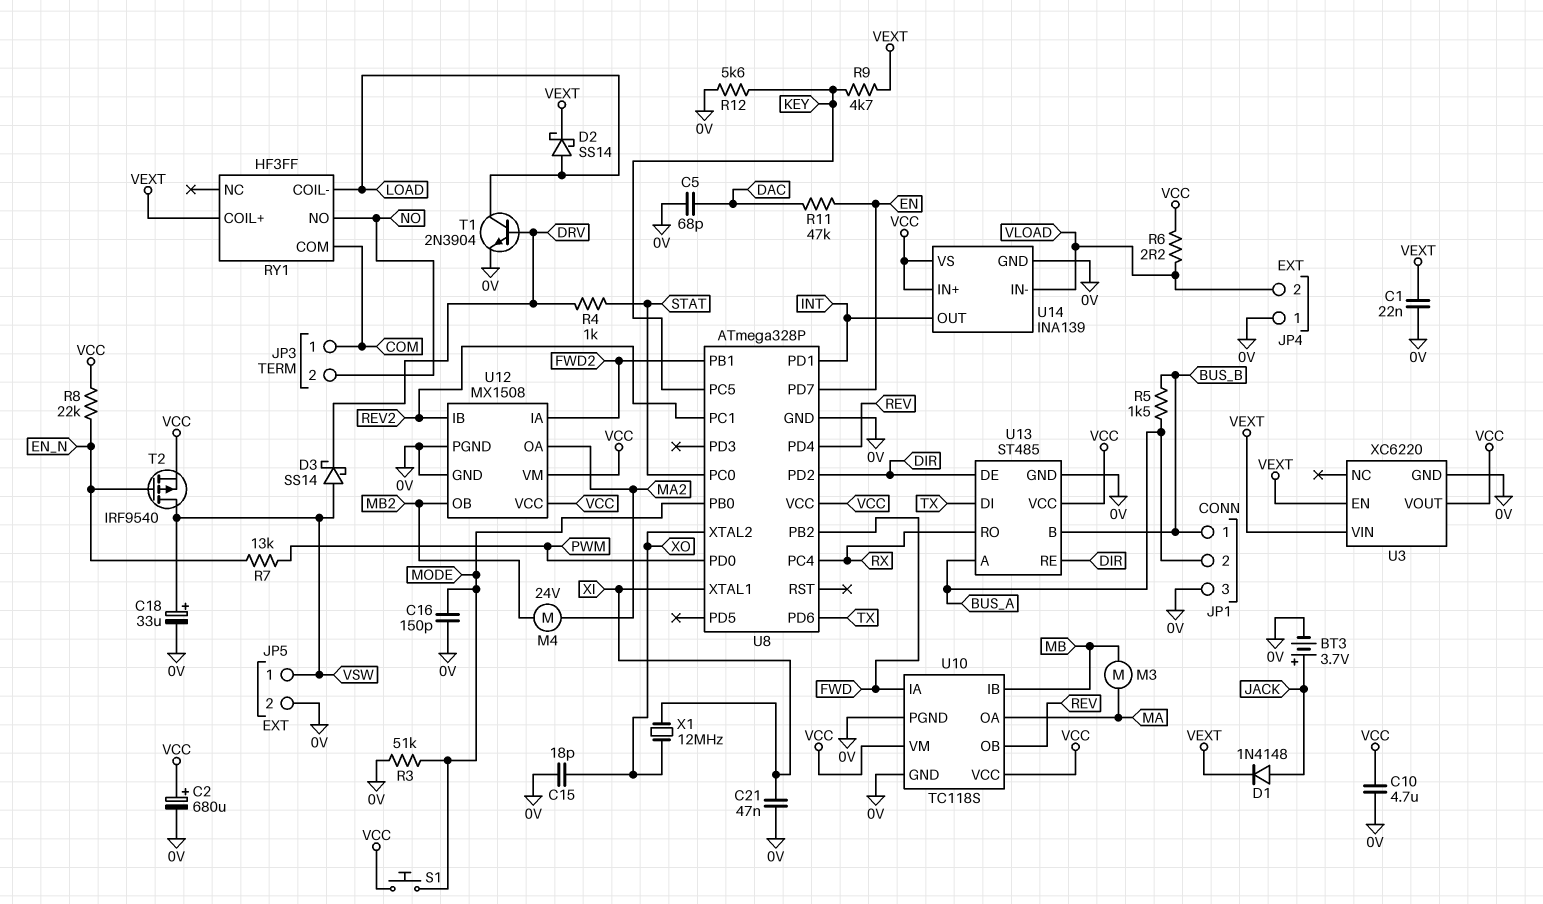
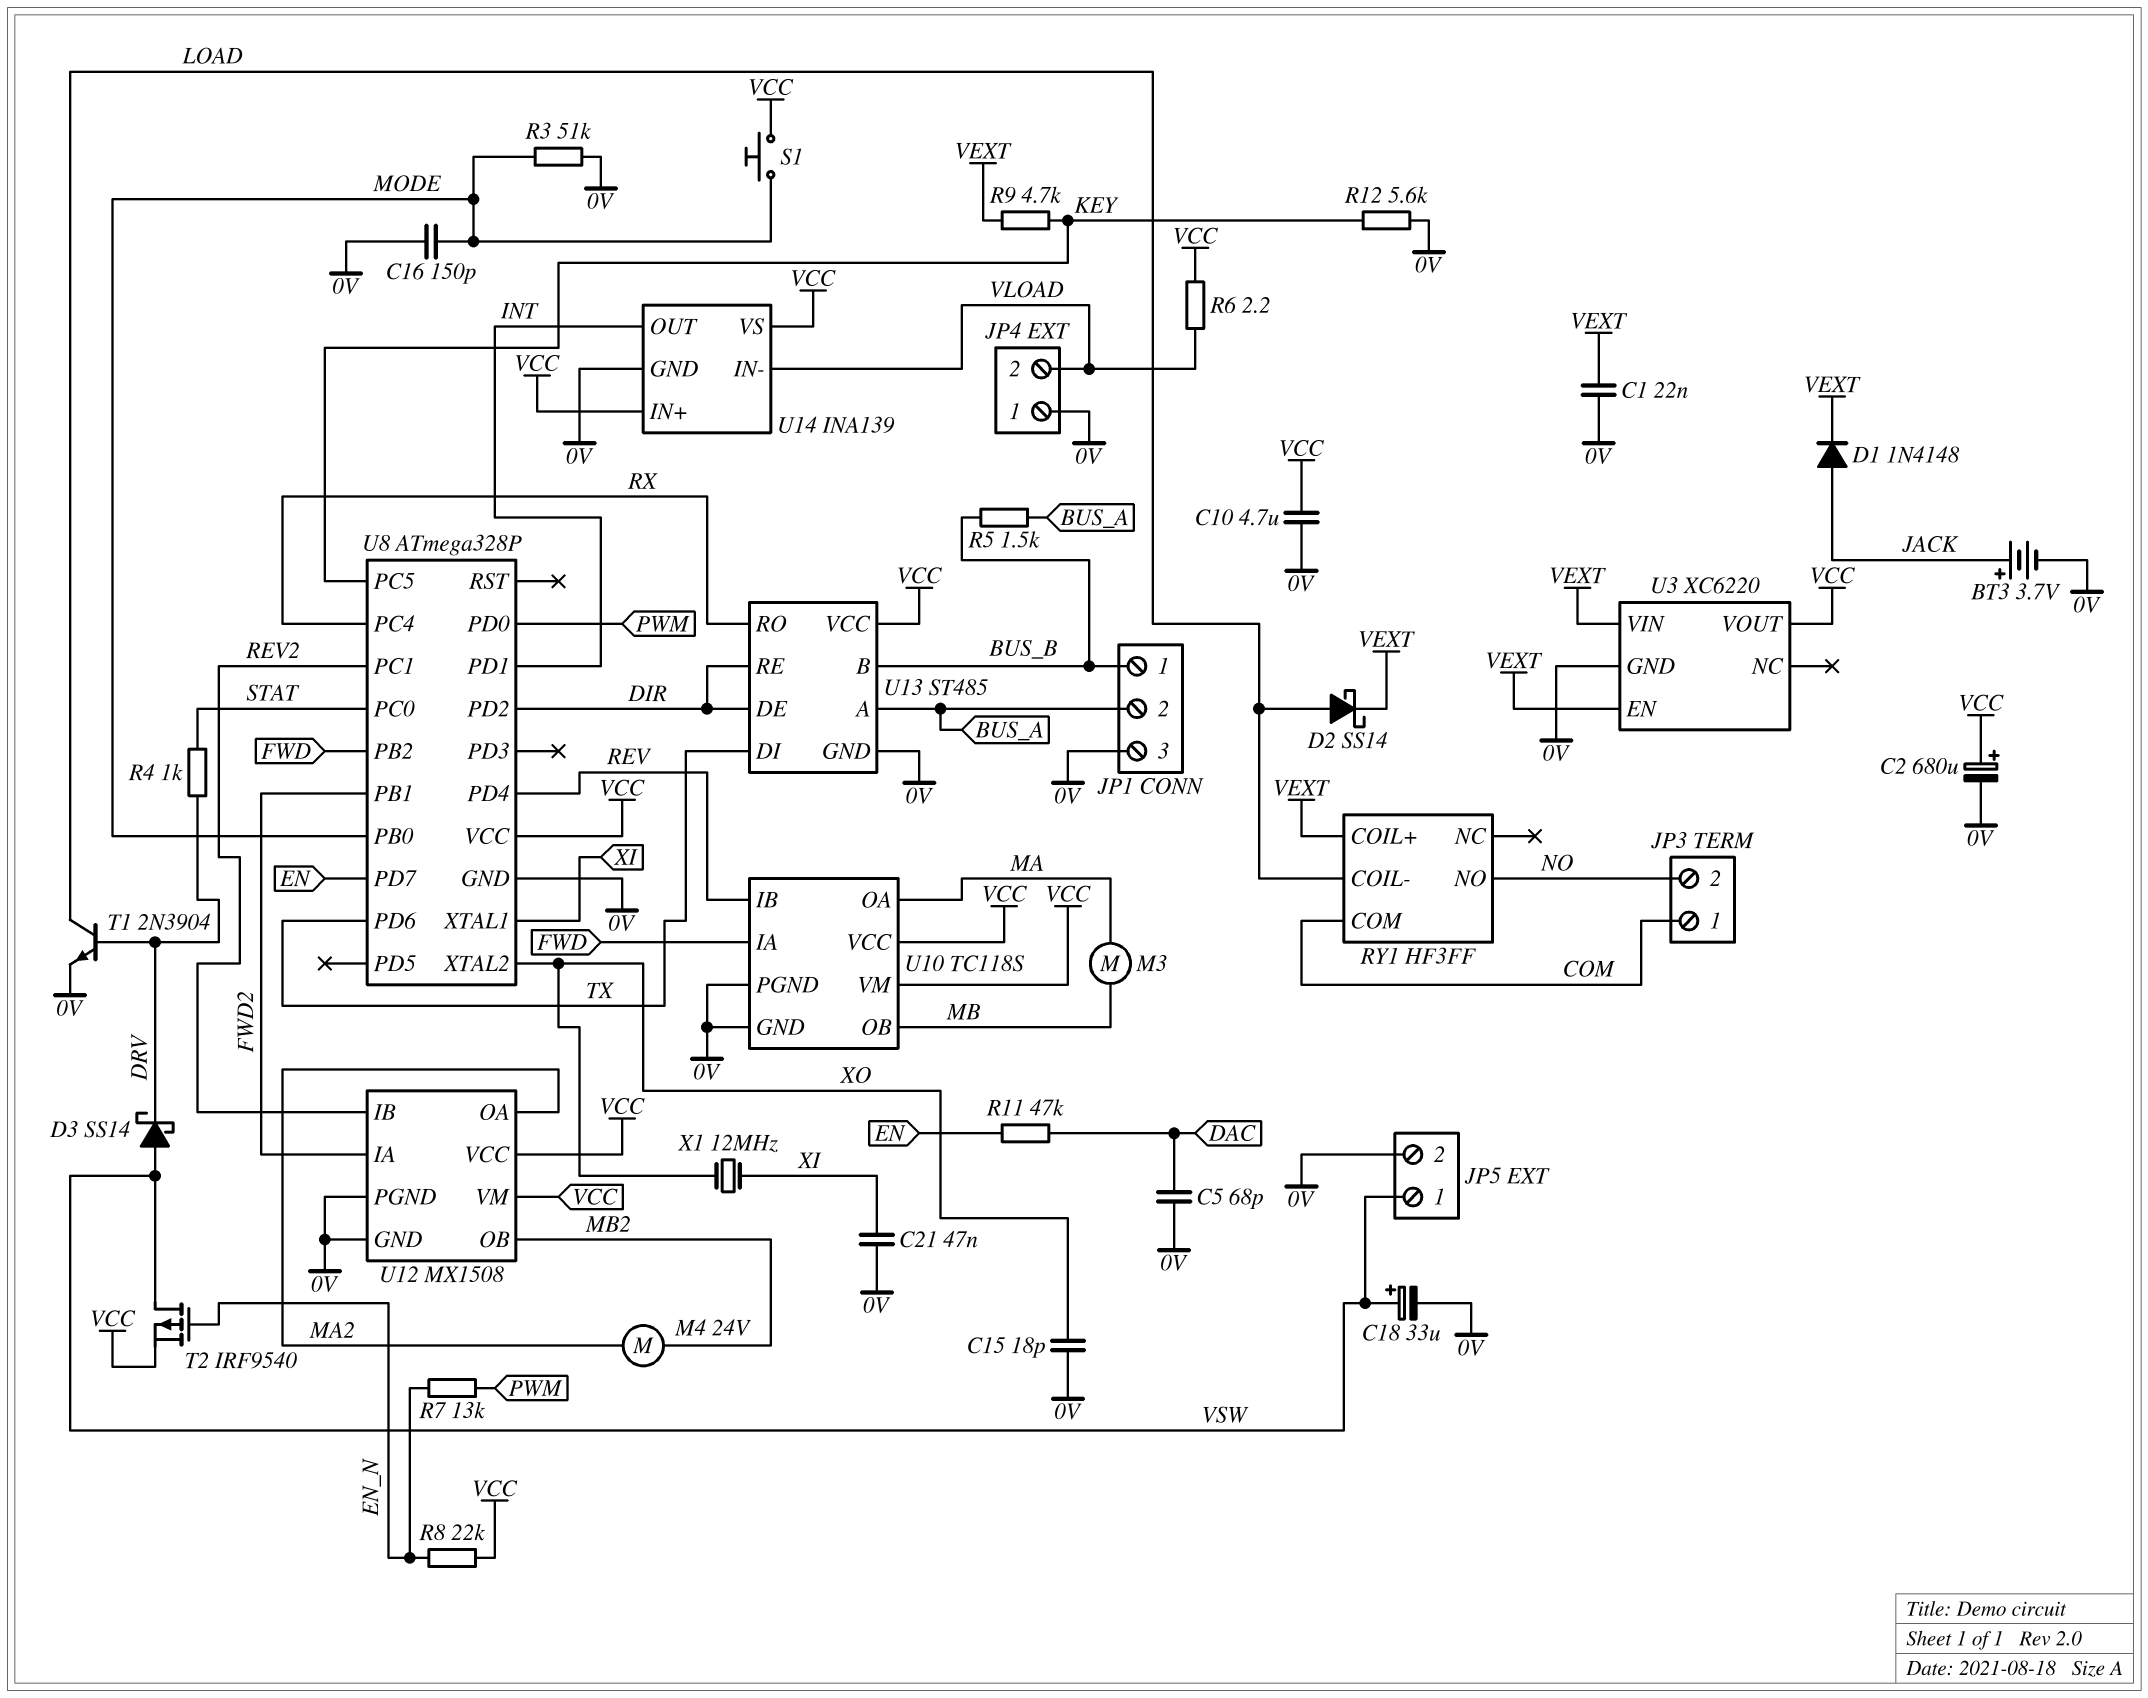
U10 pin IB: MB -> REV
U10 pin OB: REV -> MB

